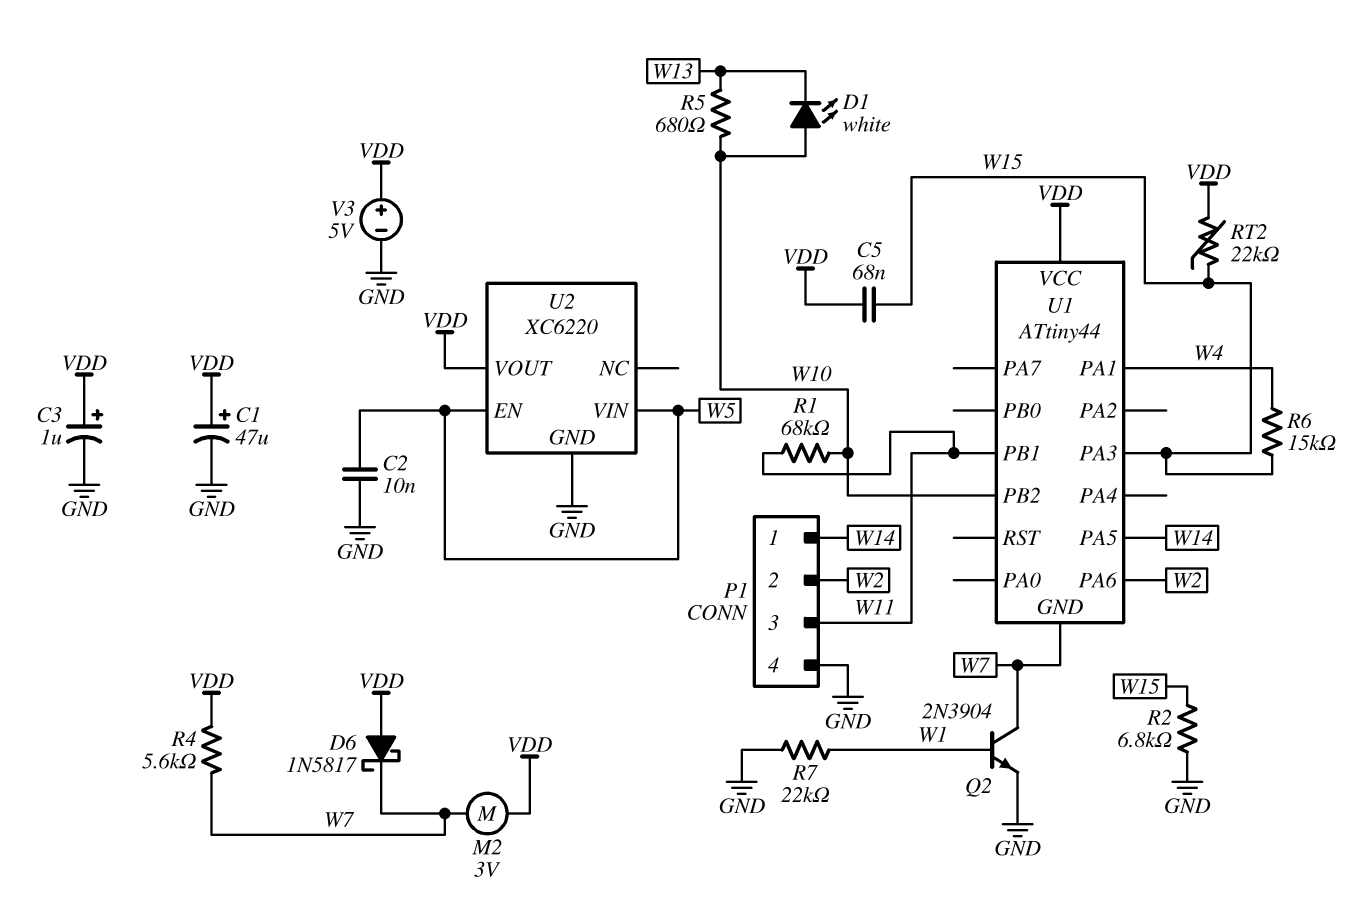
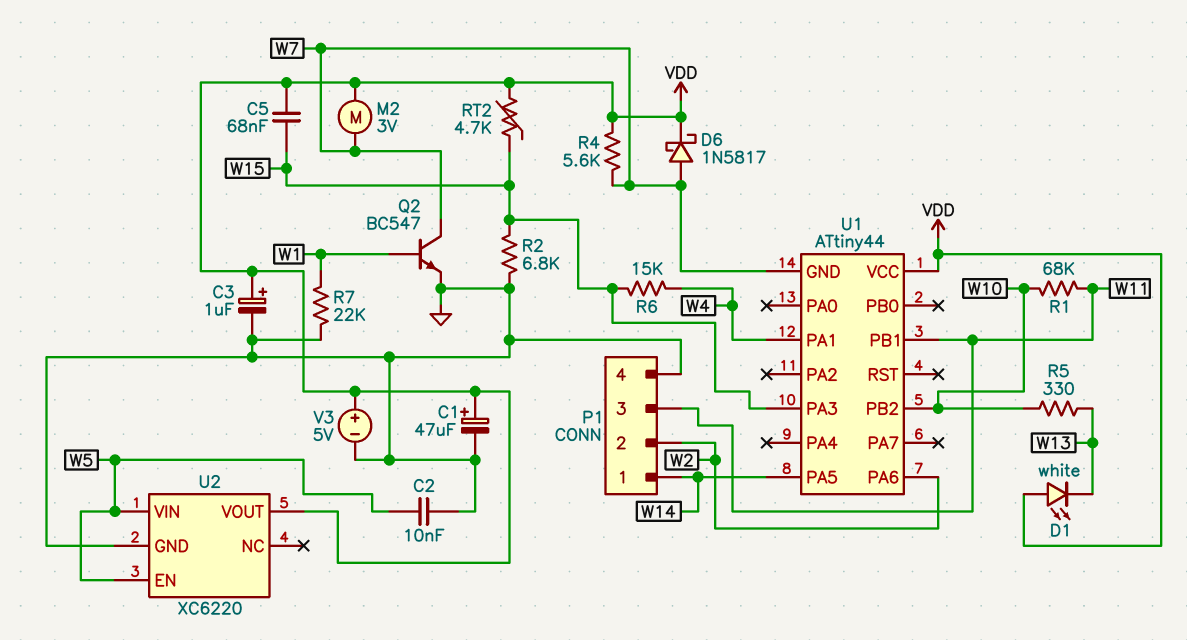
D1: LED white (A W10, K W13) -> LED white (A VDD, K W13)
D6: schottky 1N5817 (A VDD, K W7) -> schottky 1N5817 (A W7, K VDD)
Q2: NPN 2N3904 (B W1, C W7, E GND) -> NPN BC547 (B W1, C W7, E GND)
R5: 680 (W10, W13) -> 330 (W10, W13)
RT2: 22k (VDD, W15) -> 4.7k (VDD, W15)

